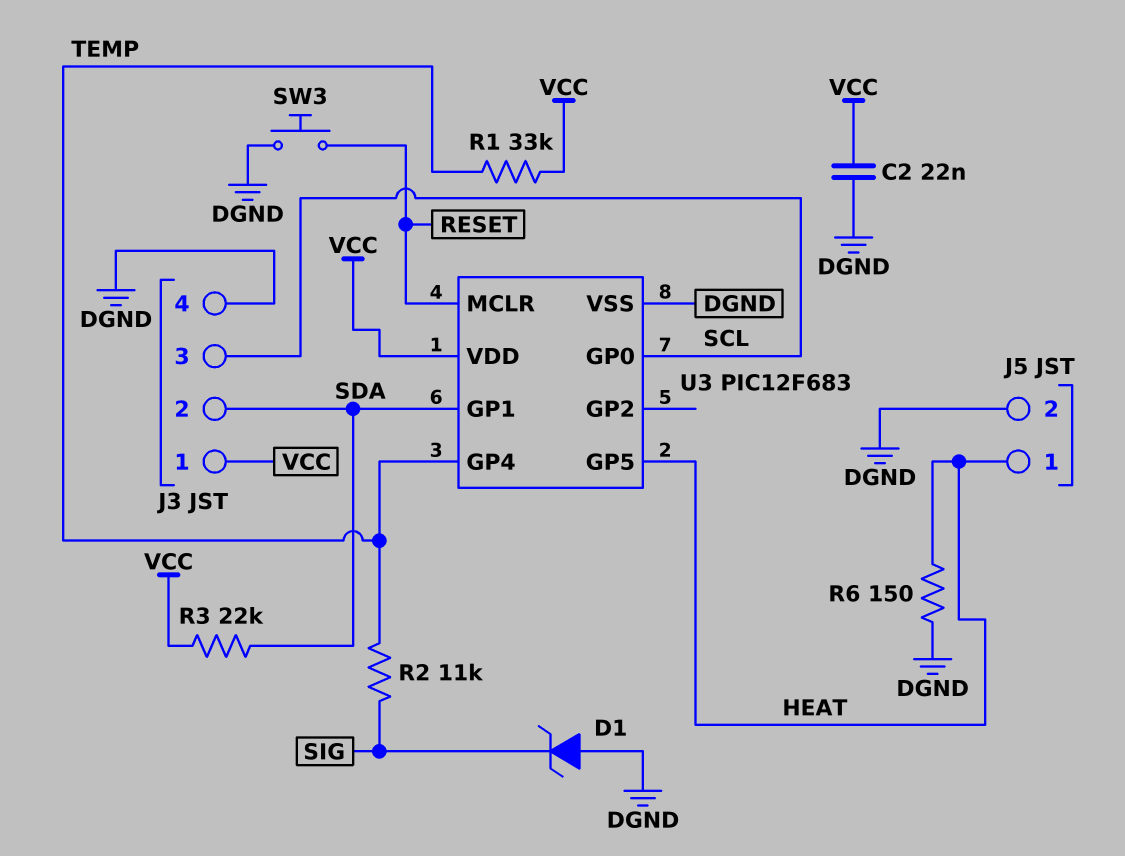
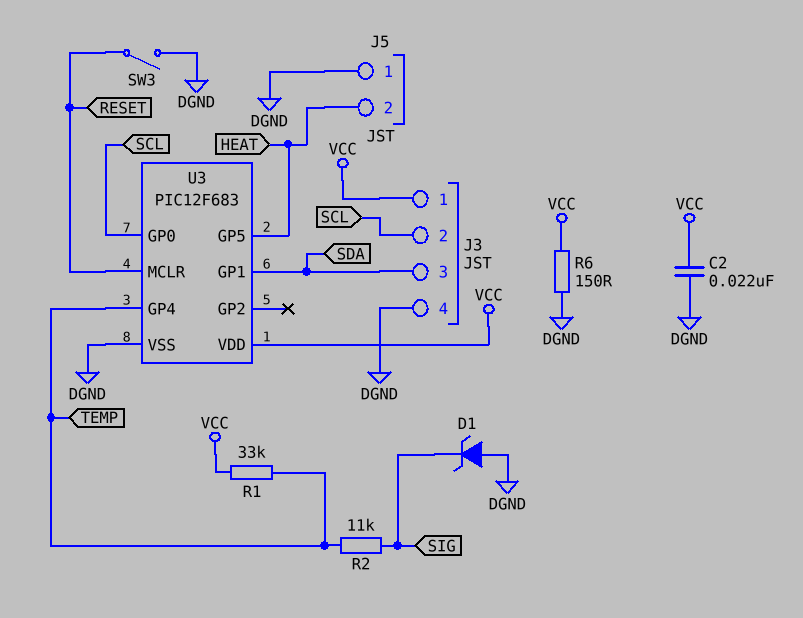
J3 pin 2: SDA -> SCL
J3 pin 3: SCL -> SDA
J5 pin 1: HEAT -> DGND
J5 pin 2: DGND -> HEAT
R3: 22k (SDA, VCC) -> none
R6: 150 (DGND, HEAT) -> 150 (DGND, VCC)
SW3: button (DGND, RESET) -> switch (DGND, RESET)

